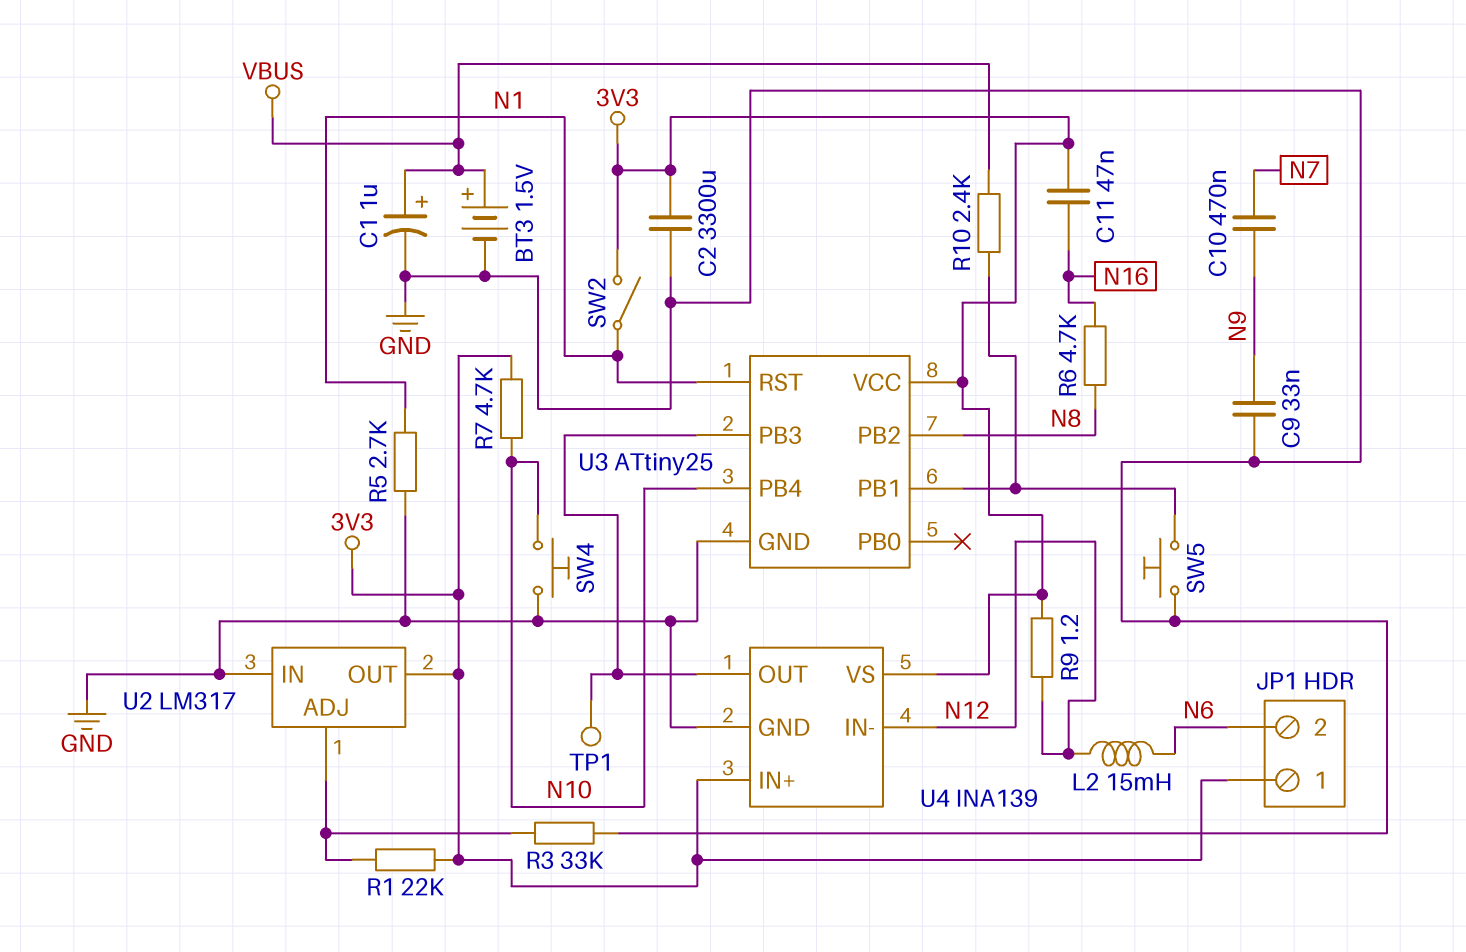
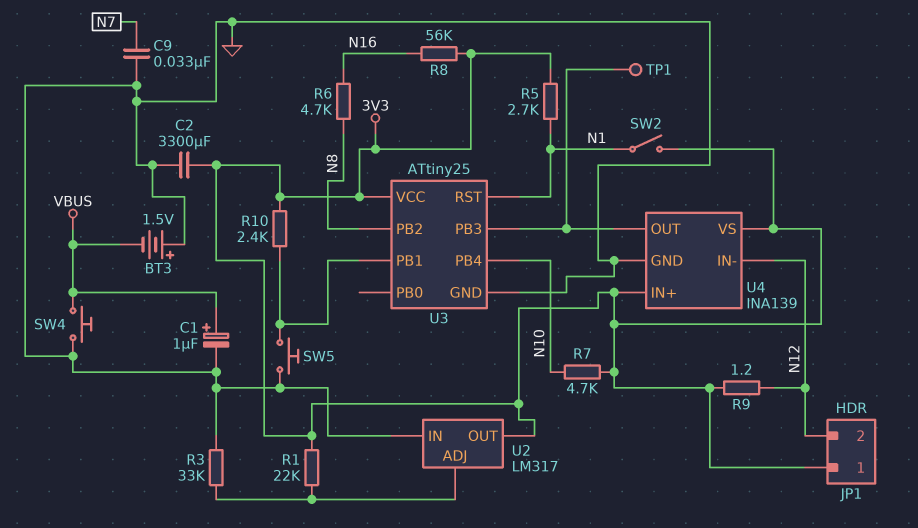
BT3: 1.5V (plus VBUS, minus GND) -> 1.5V (plus GND, minus VBUS)
C9: 33nF (GND, N9) -> 33nF (GND, N7)
C10: 470nF (N7, N9) -> none
C11: 47nF (3V3, N16) -> none
JP1 pin 2: N6 -> N12
L2: 15mH (N6, N12) -> none
R5: 2.7k (GND, N1) -> 2.7k (3V3, N1)
R8: none -> 56k (3V3, N16)
R10: 2.4k (U3/PB1, VBUS) -> 2.4k (3V3, U3/PB1)
SW4: button (GND, N10) -> button (GND, VBUS)

